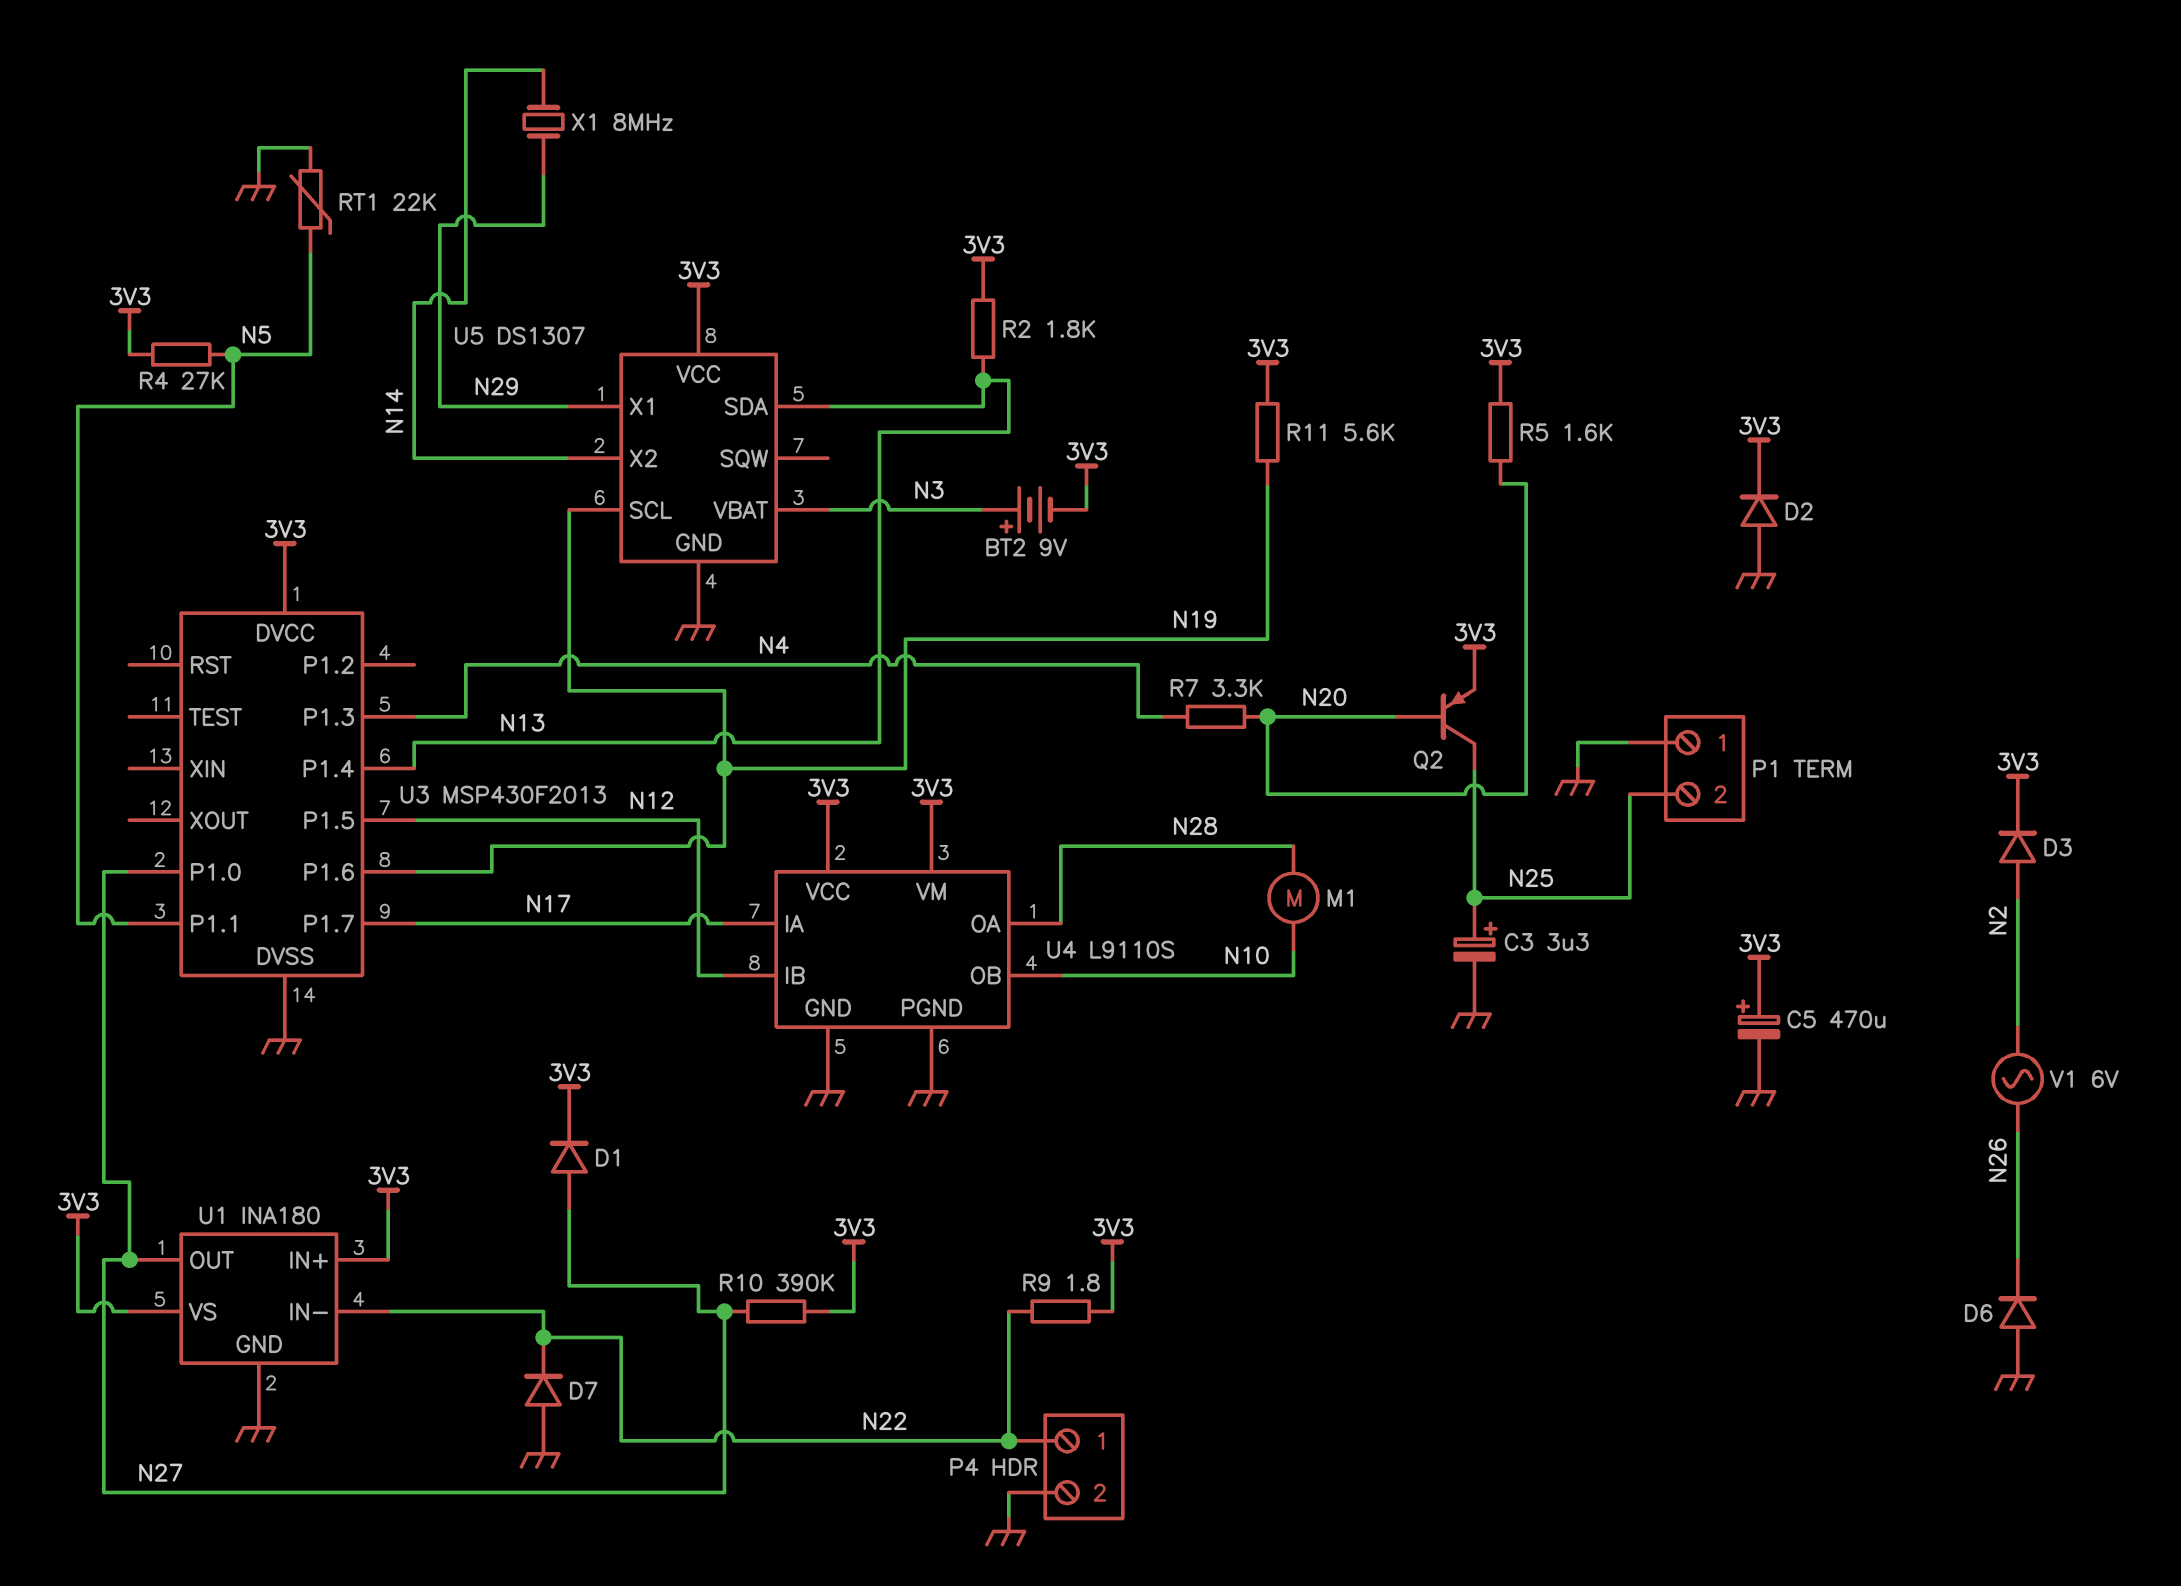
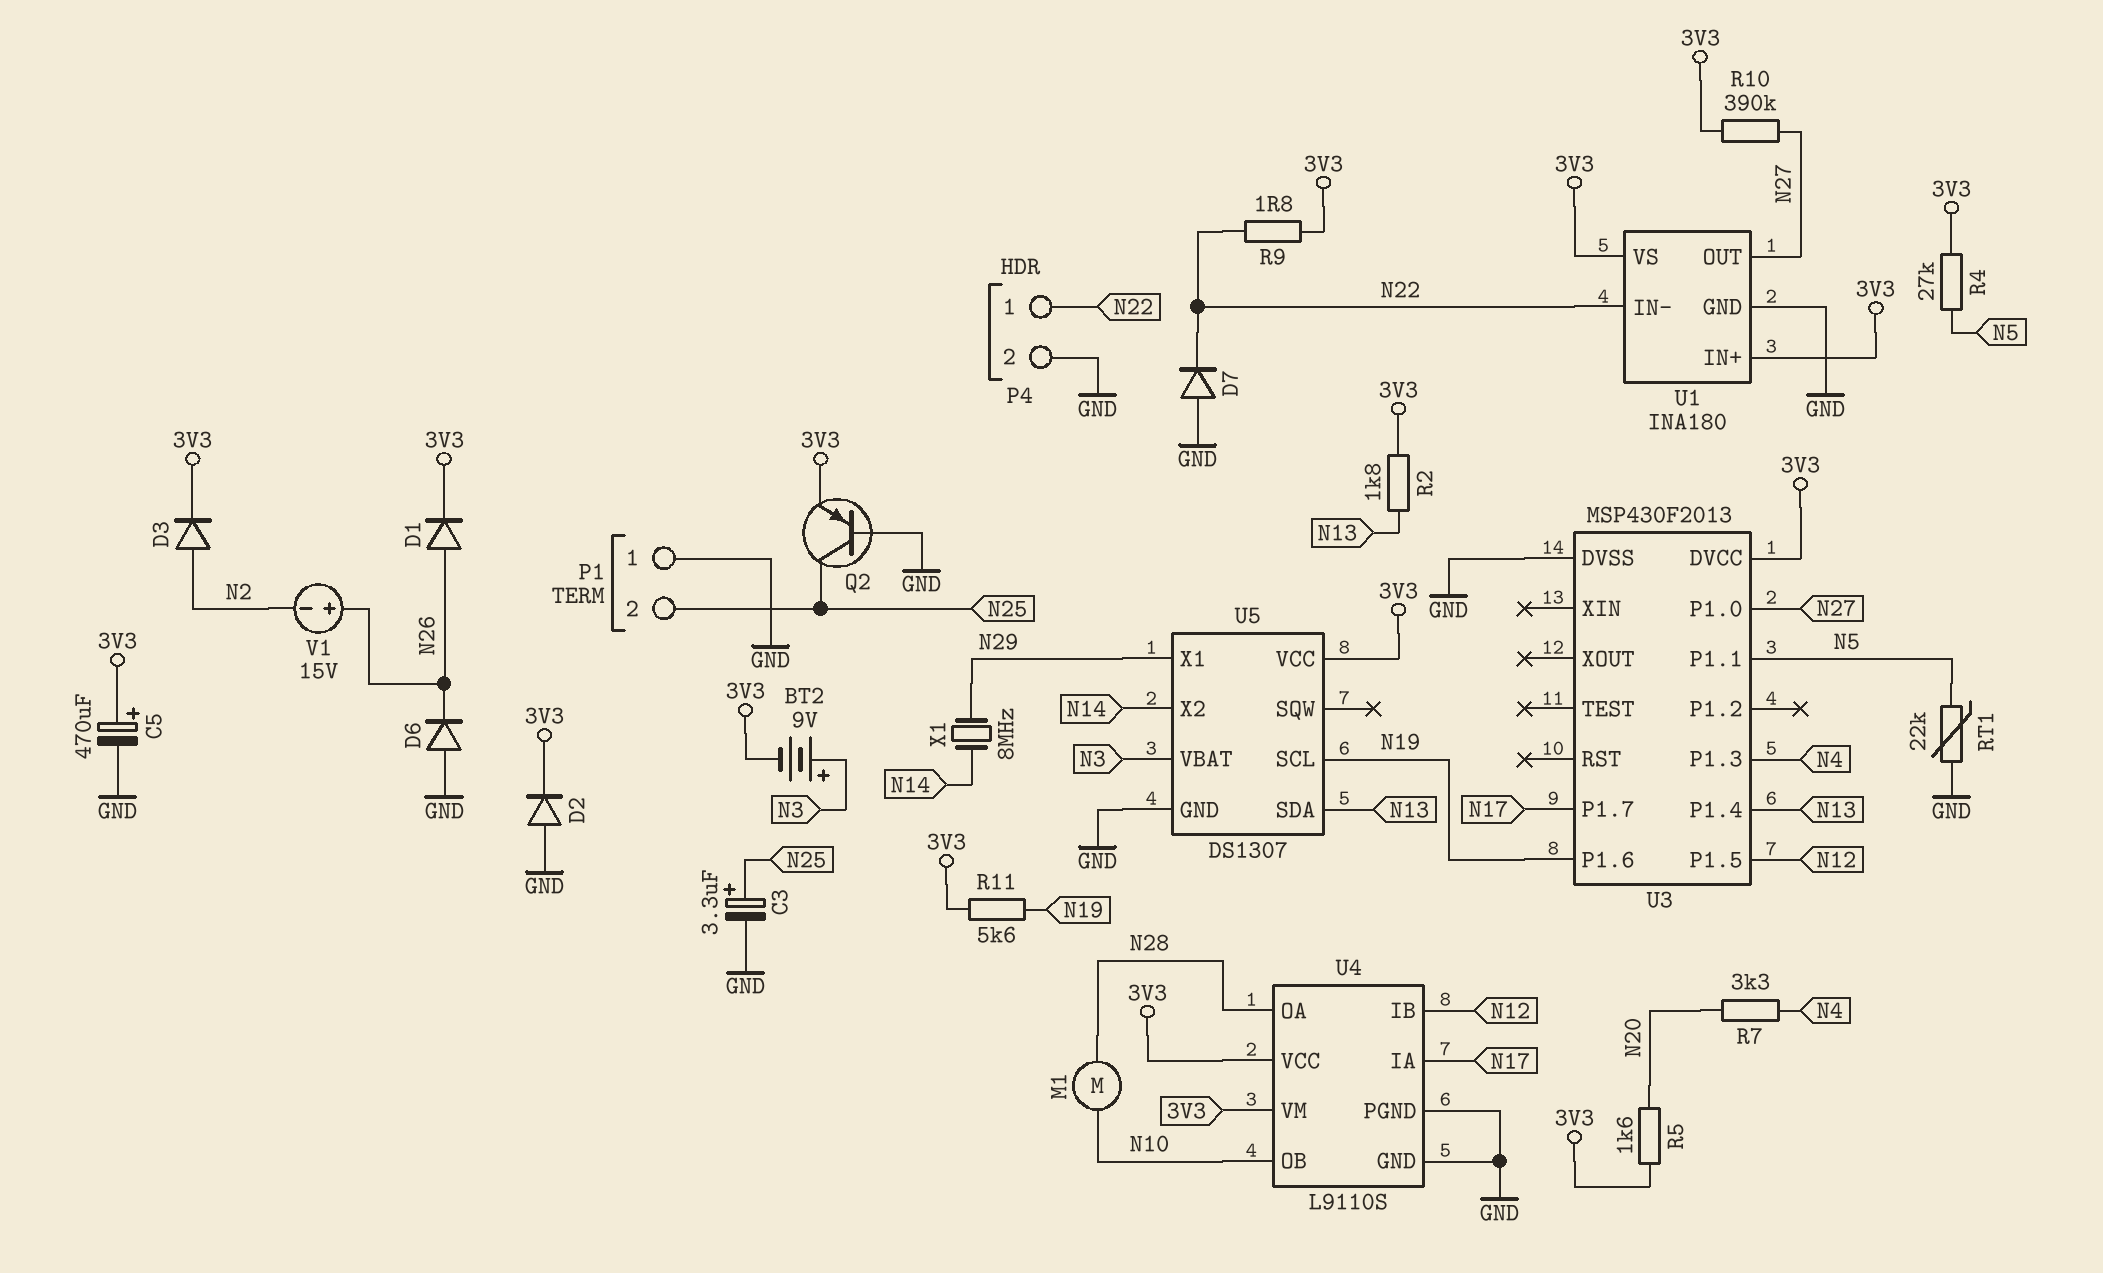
D1: diode (A N27, K 3V3) -> diode (A N26, K 3V3)
Q2: PNP (B N20, C N25, E 3V3) -> PNP (B GND, C N25, E 3V3)
V1: AC 6V (N2, N26) -> 15V (plus N26, minus N2)

